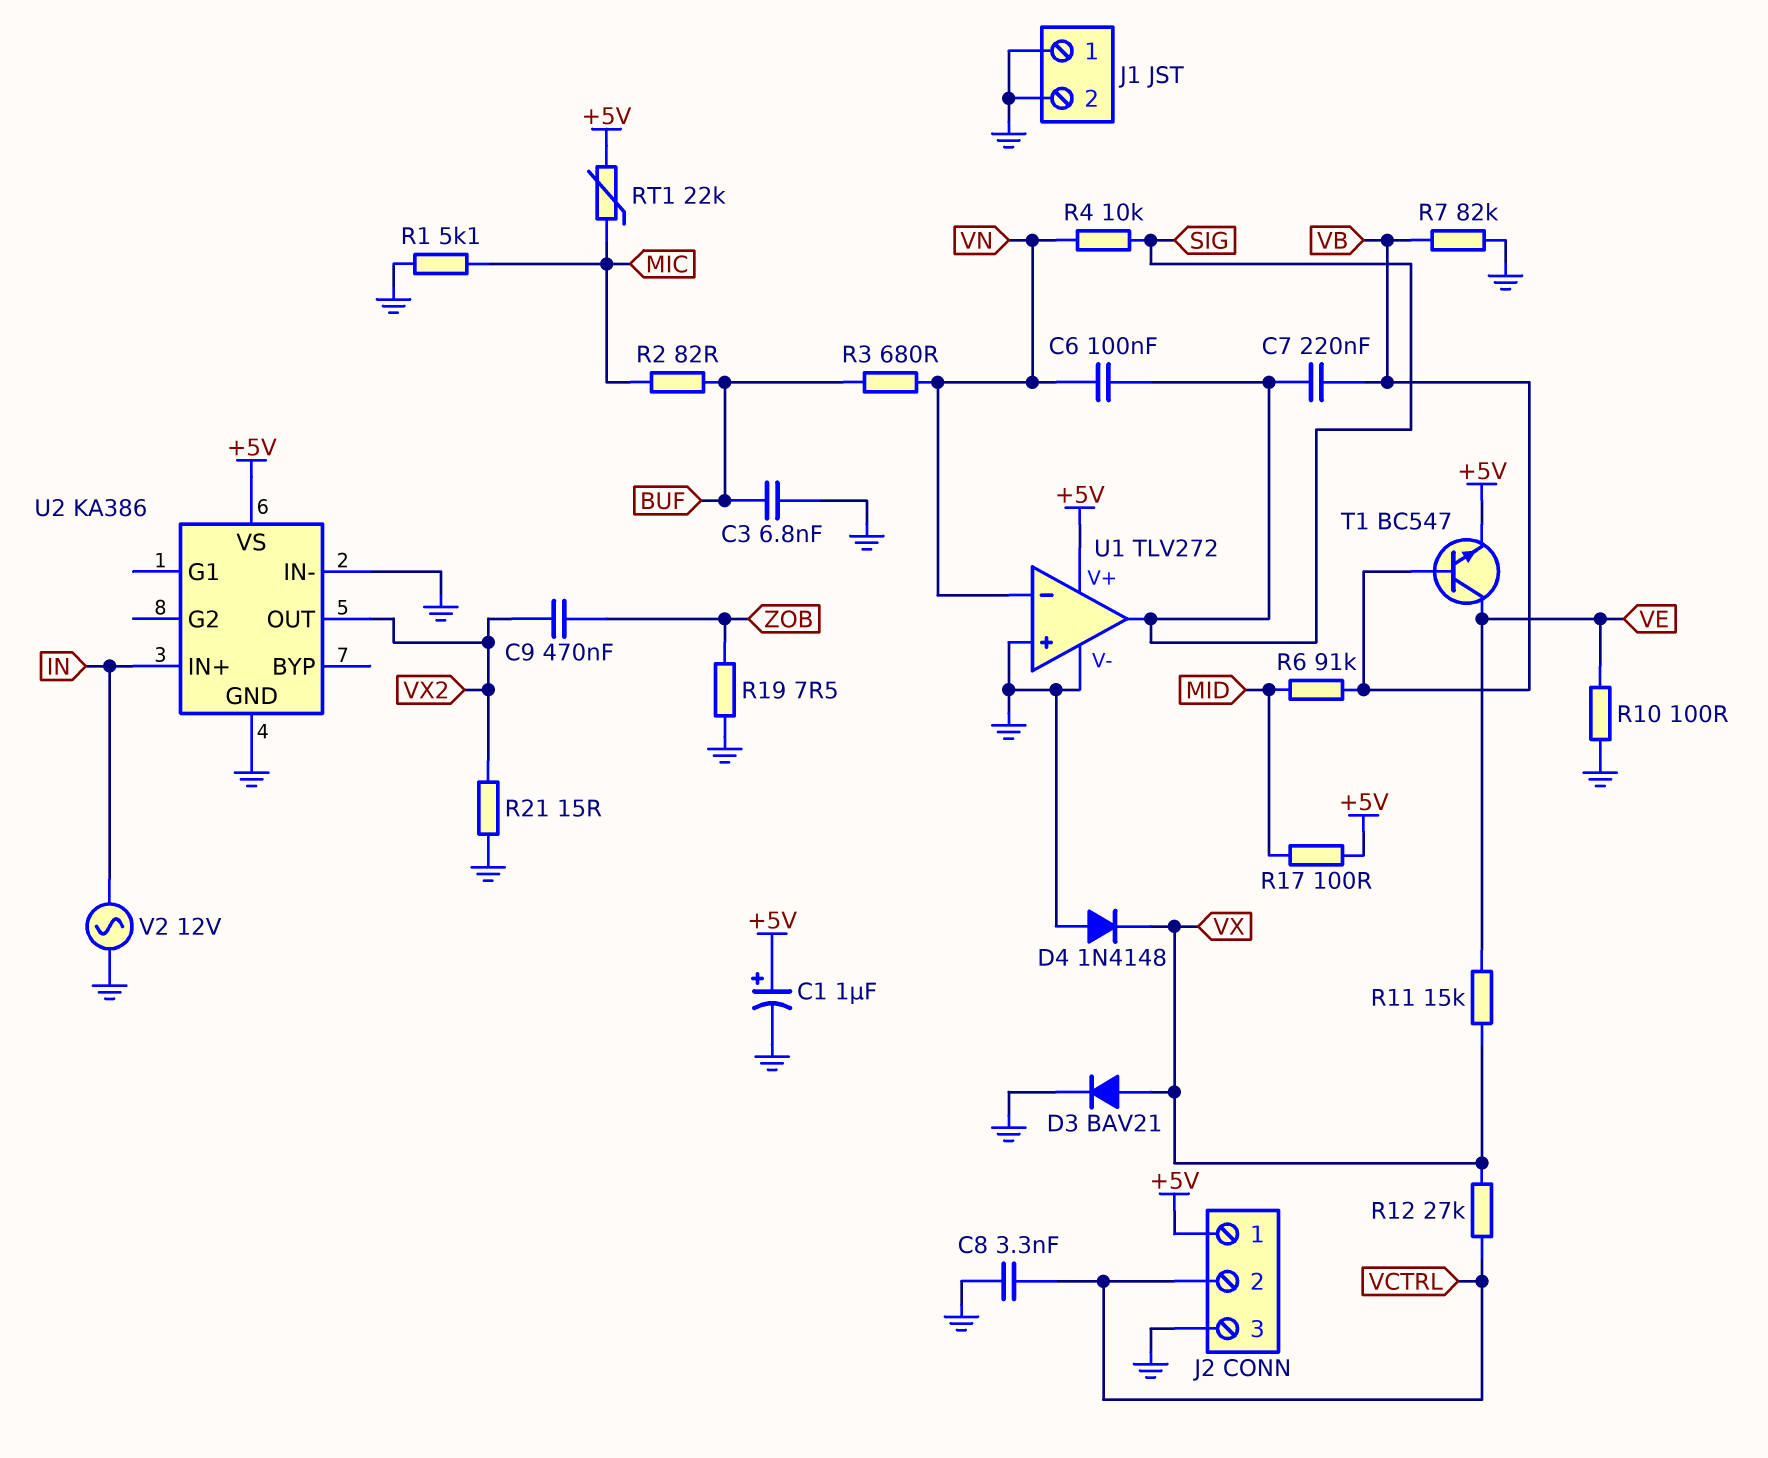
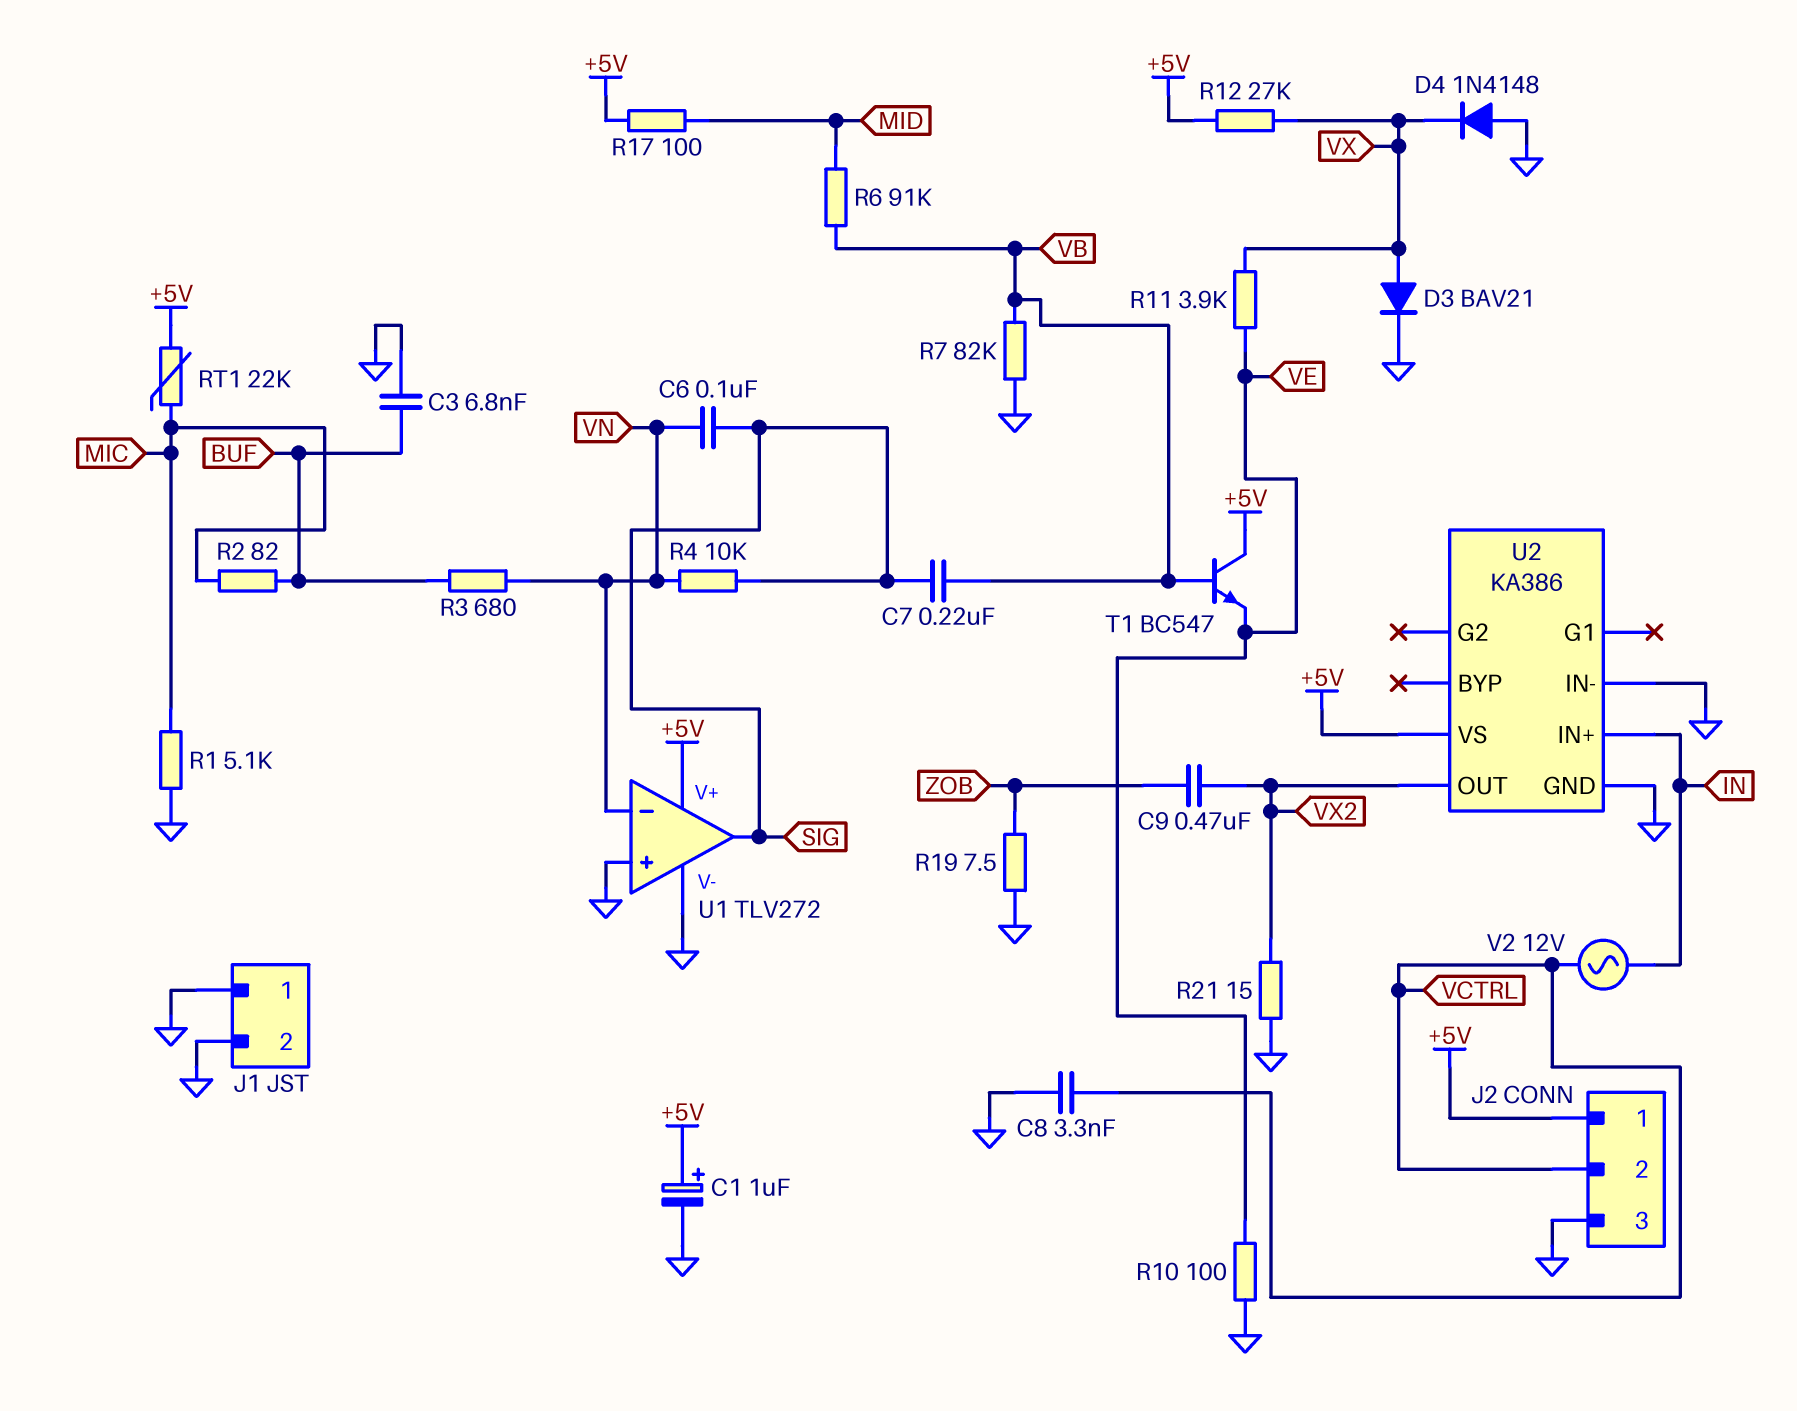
R11: 15k (VE, VX) -> 3.9k (VE, VX)
R12: 27k (VCTRL, VX) -> 27k (+5V, VX)
T1: NPN BC547 (B VB, C VE, E +5V) -> NPN BC547 (B VB, C +5V, E VE)
V2: AC 12V (GND, IN) -> AC 12V (IN, VCTRL)

